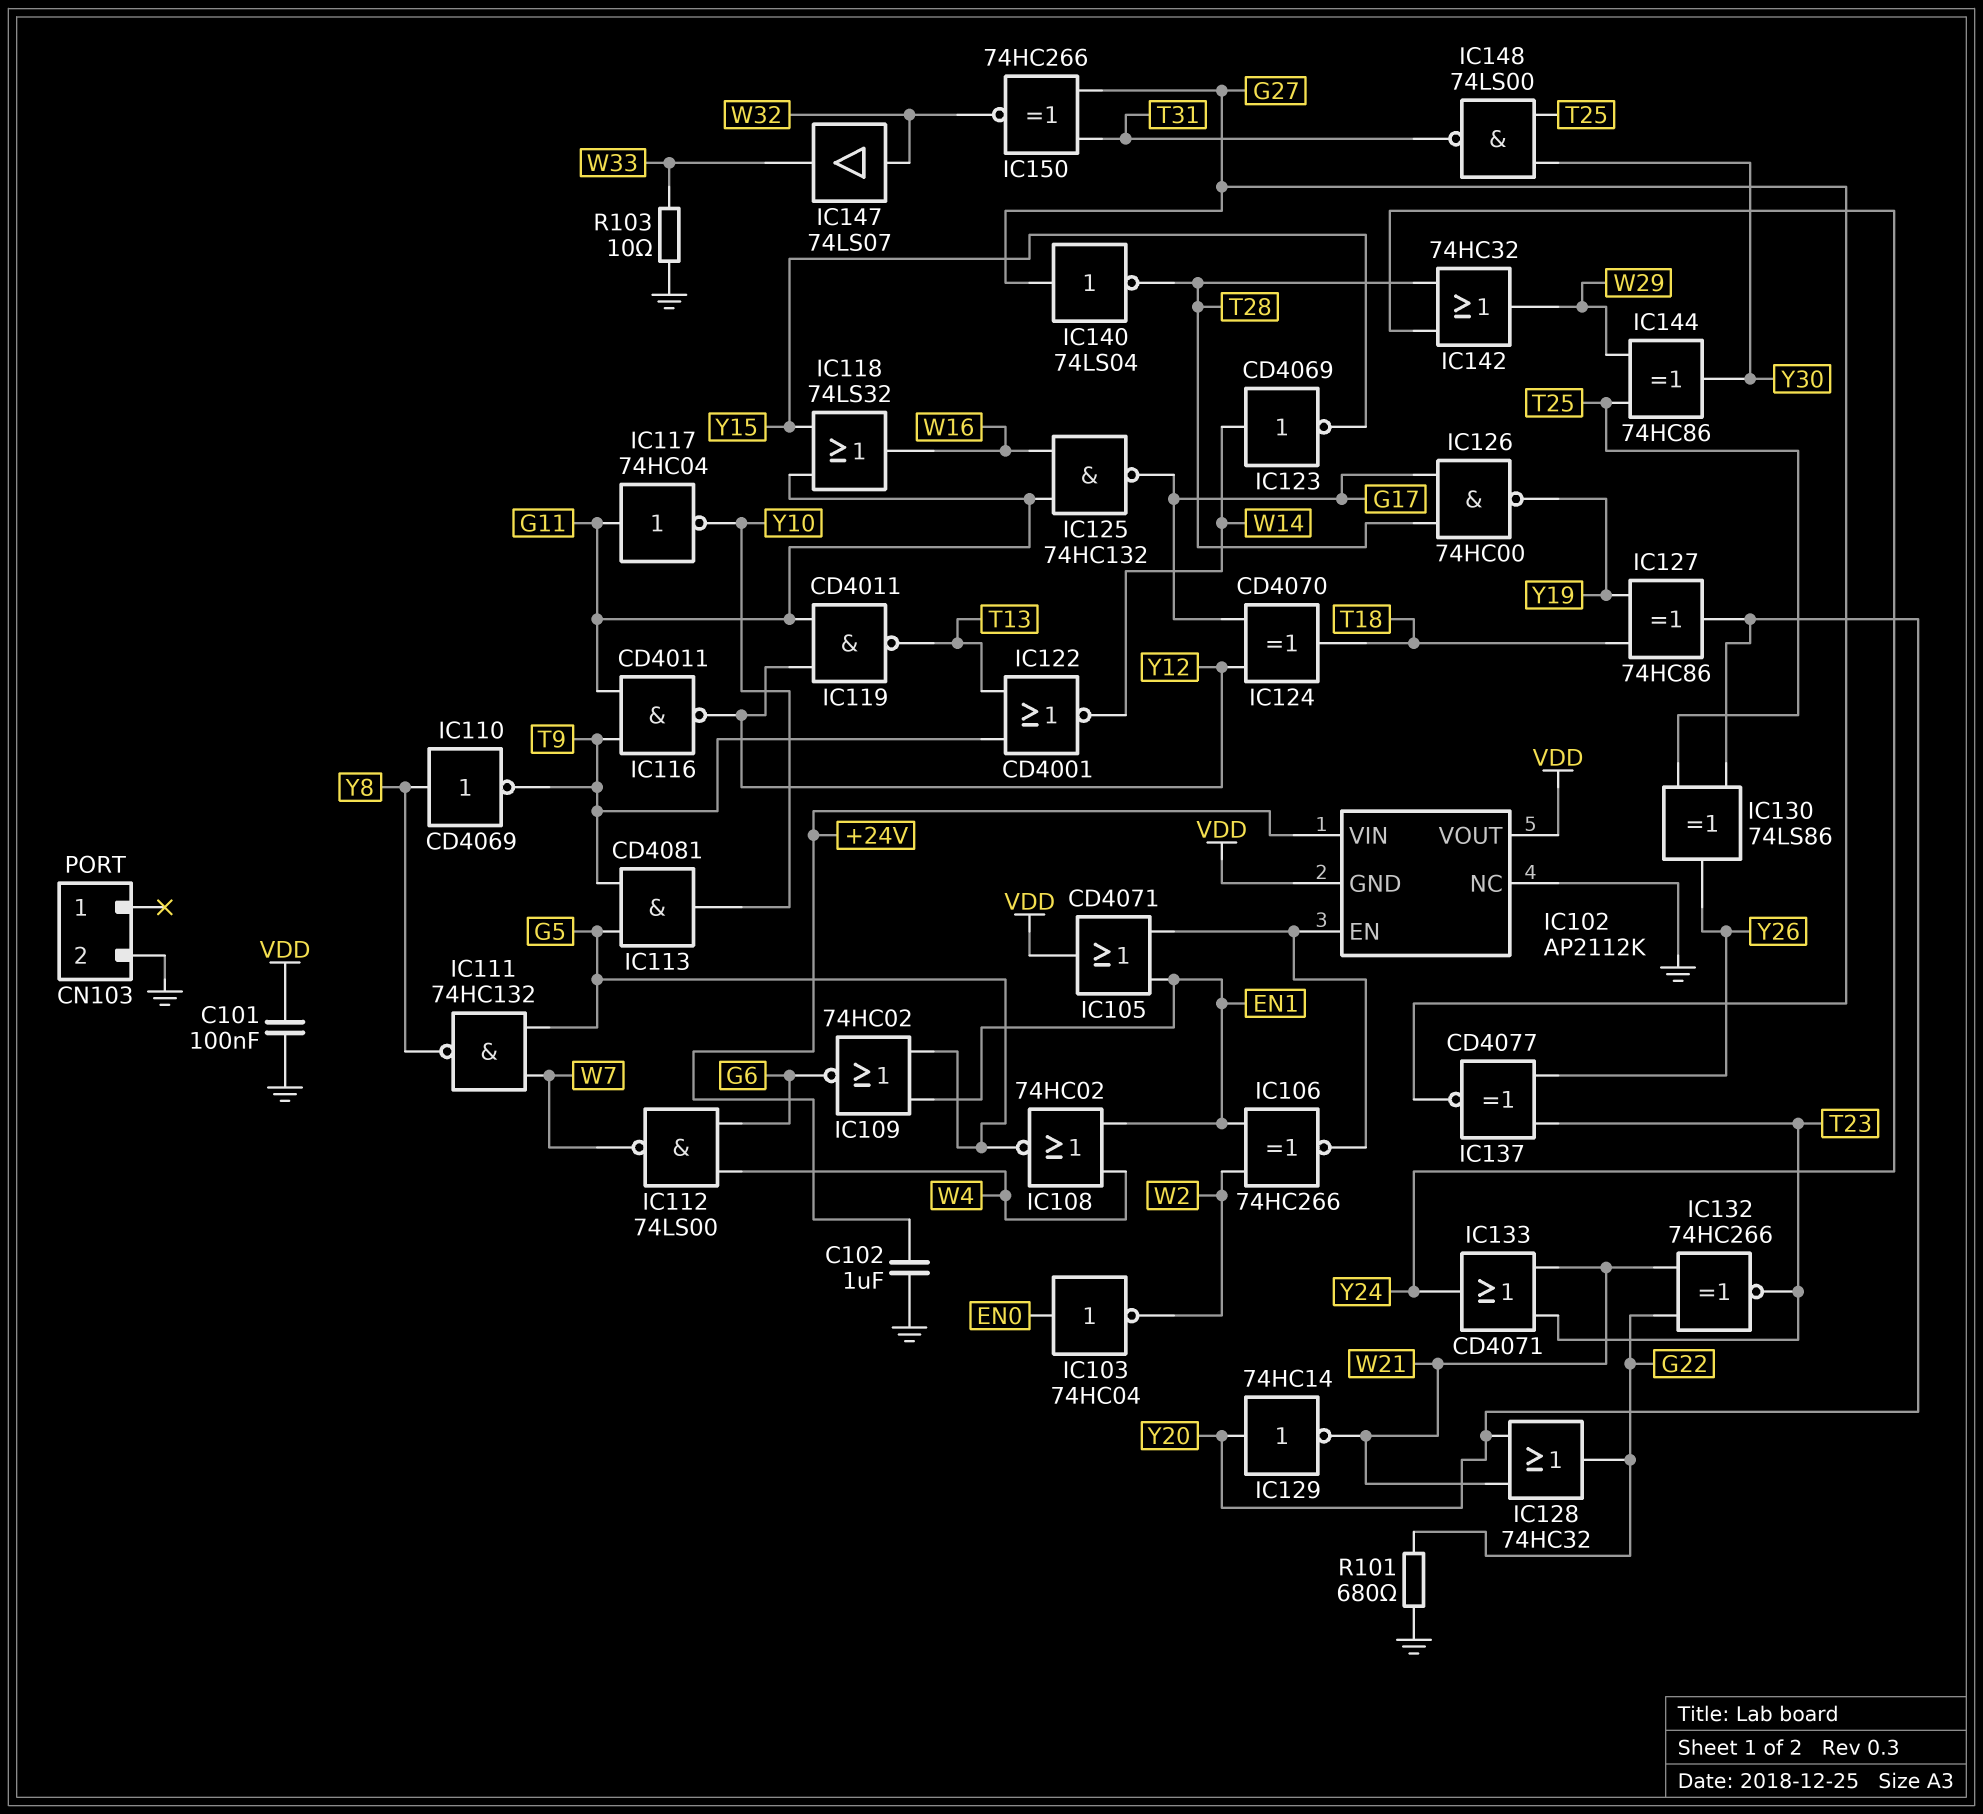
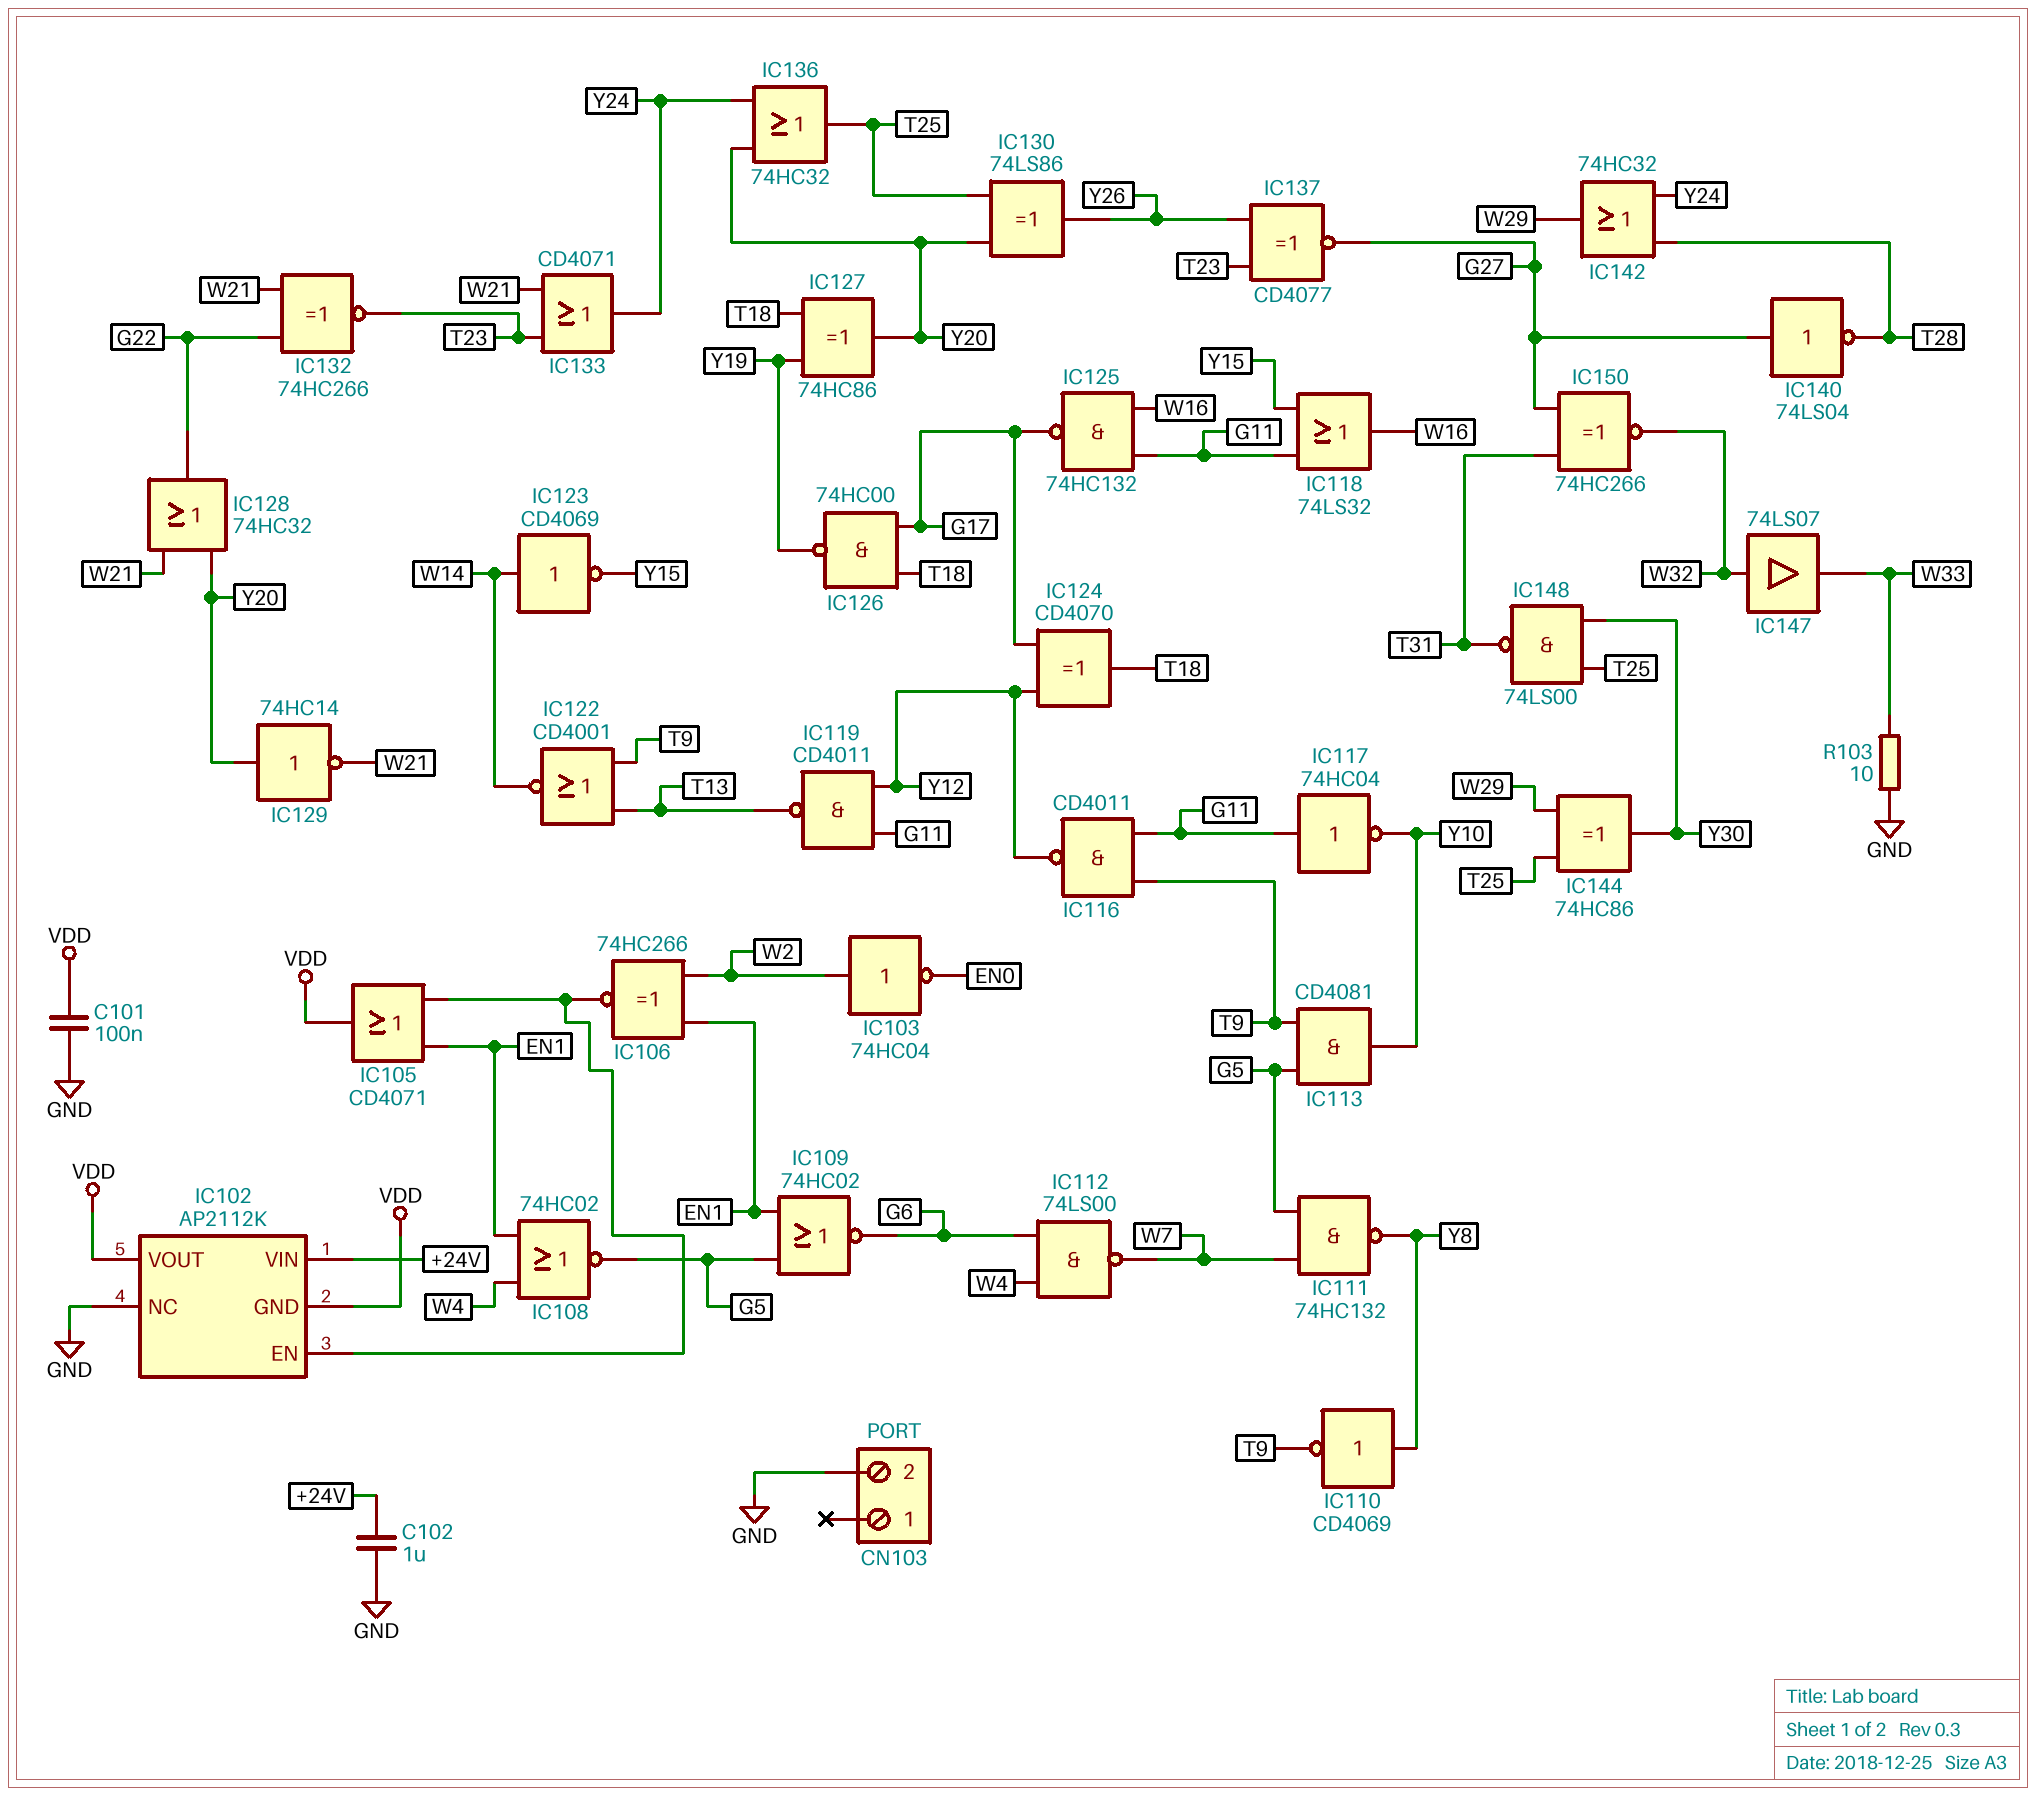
IC103: NOT 74HC04 (in EN0, out W2) -> NOT 74HC04 (in W2, out EN0)
IC126: NAND 74HC00 (in G17, in T28, out Y19) -> NAND 74HC00 (in G17, in T18, out Y19)
IC136: none -> OR 74HC32 (in Y20, in Y24, out T25)
R101: 680 (G22, GND) -> none

